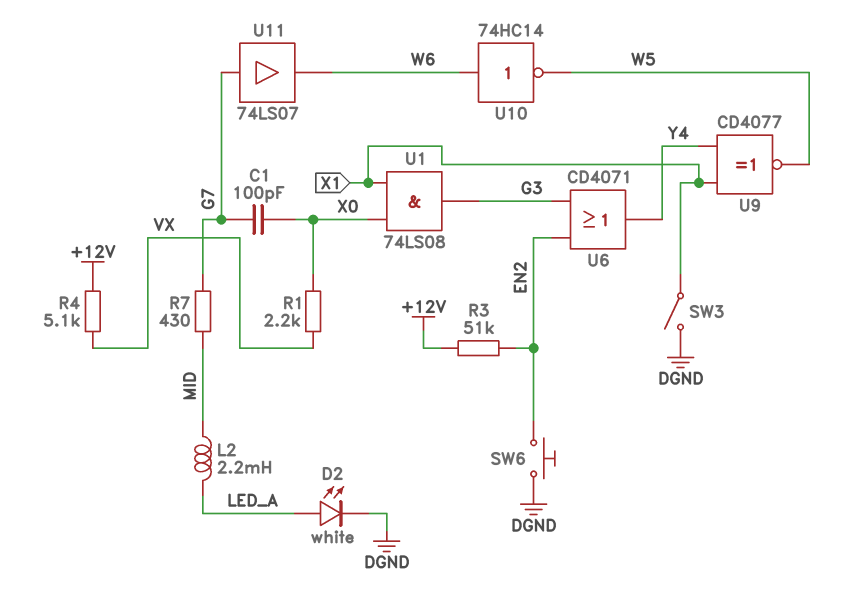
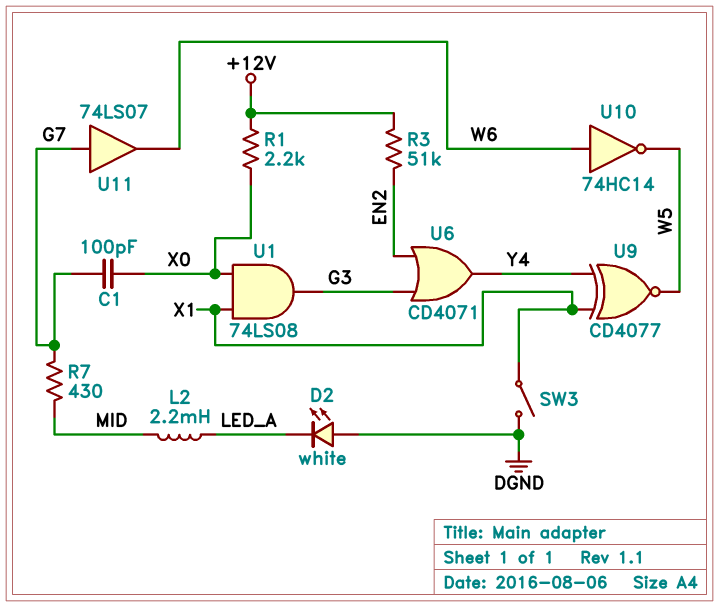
D2: LED white (A LED_A, K DGND) -> LED white (A DGND, K LED_A)
R1: 2.2k (VX, X0) -> 2.2k (+12V, X0)
R4: 5.1k (+12V, VX) -> none
SW6: button (DGND, EN2) -> none

